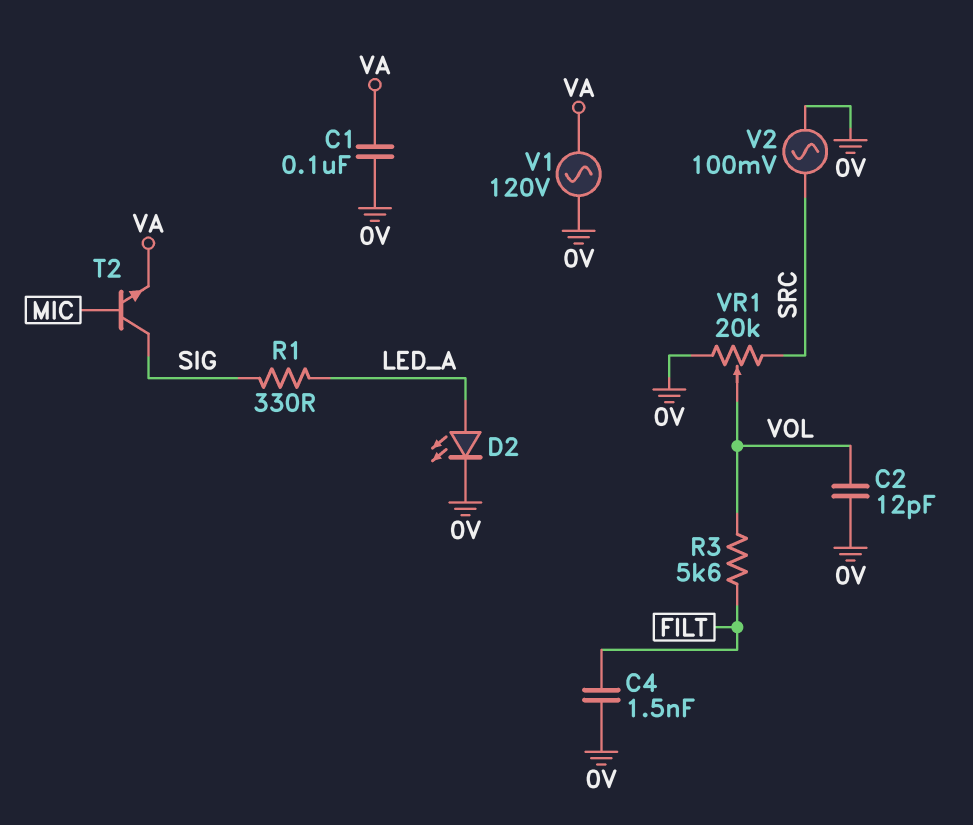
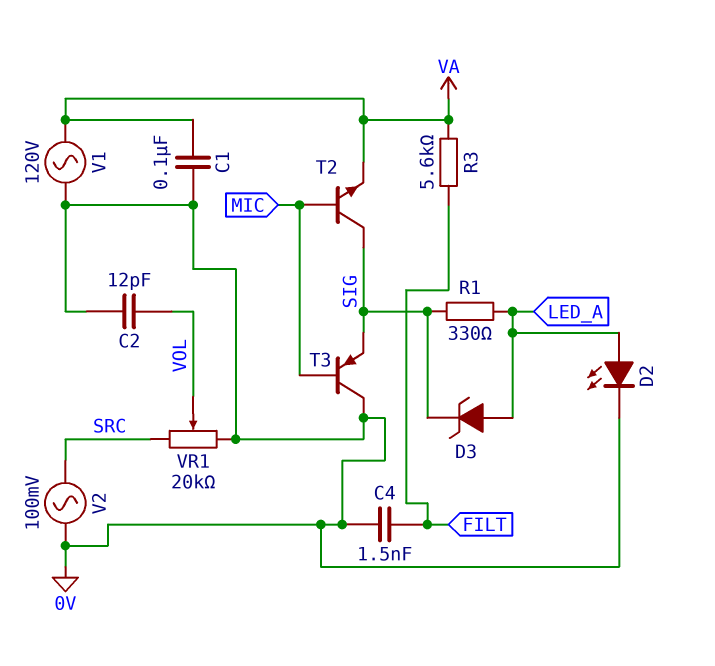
D3: none -> zener (A LED_A, K SIG)
R3: 5.6k (FILT, VOL) -> 5.6k (FILT, VA)
T3: none -> PNP (B MIC, C 0V, E SIG)

